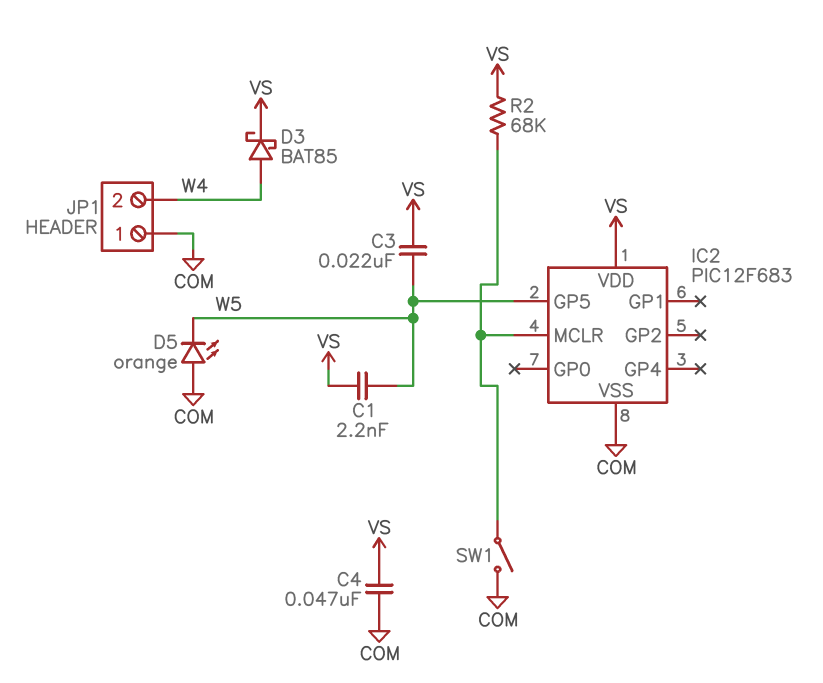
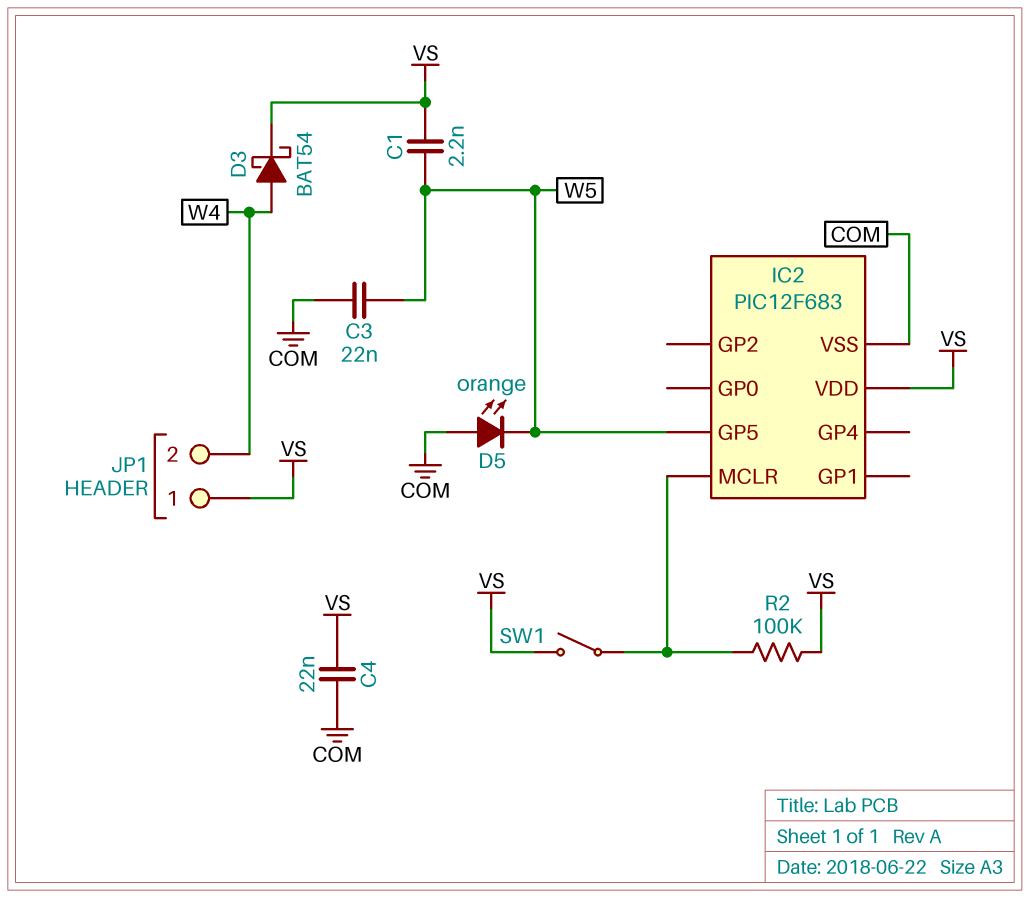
C3: 22nF (VS, W5) -> 22nF (COM, W5)
C4: 47nF (COM, VS) -> 22nF (COM, VS)
D3: schottky BAT85 (A W4, K VS) -> schottky BAT54 (A W4, K VS)
JP1 pin 1: COM -> VS
R2: 68k (IC2/MCLR, VS) -> 100k (IC2/MCLR, VS)
SW1: switch (COM, IC2/MCLR) -> switch (IC2/MCLR, VS)

